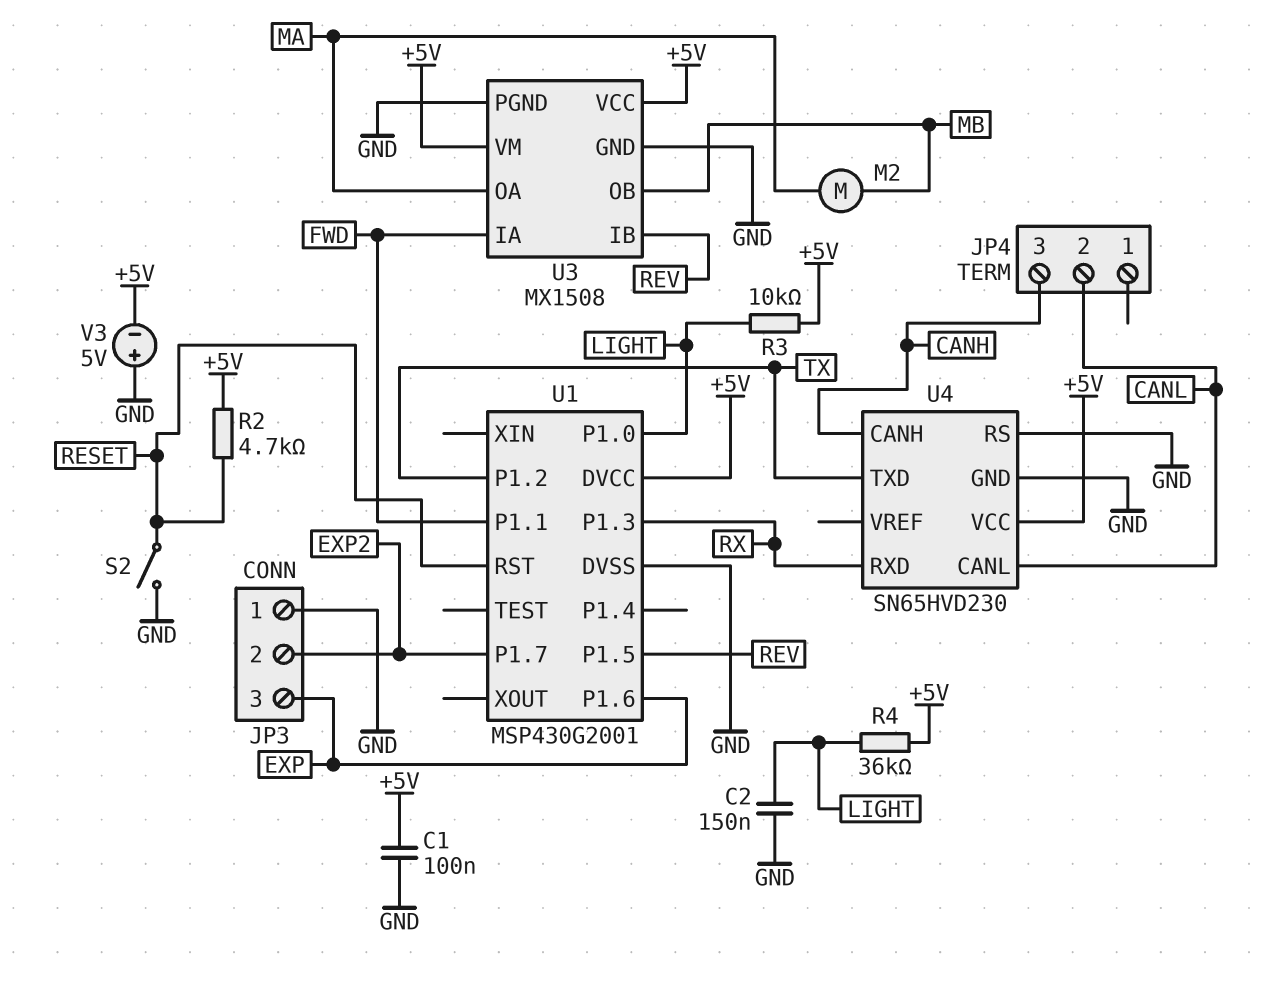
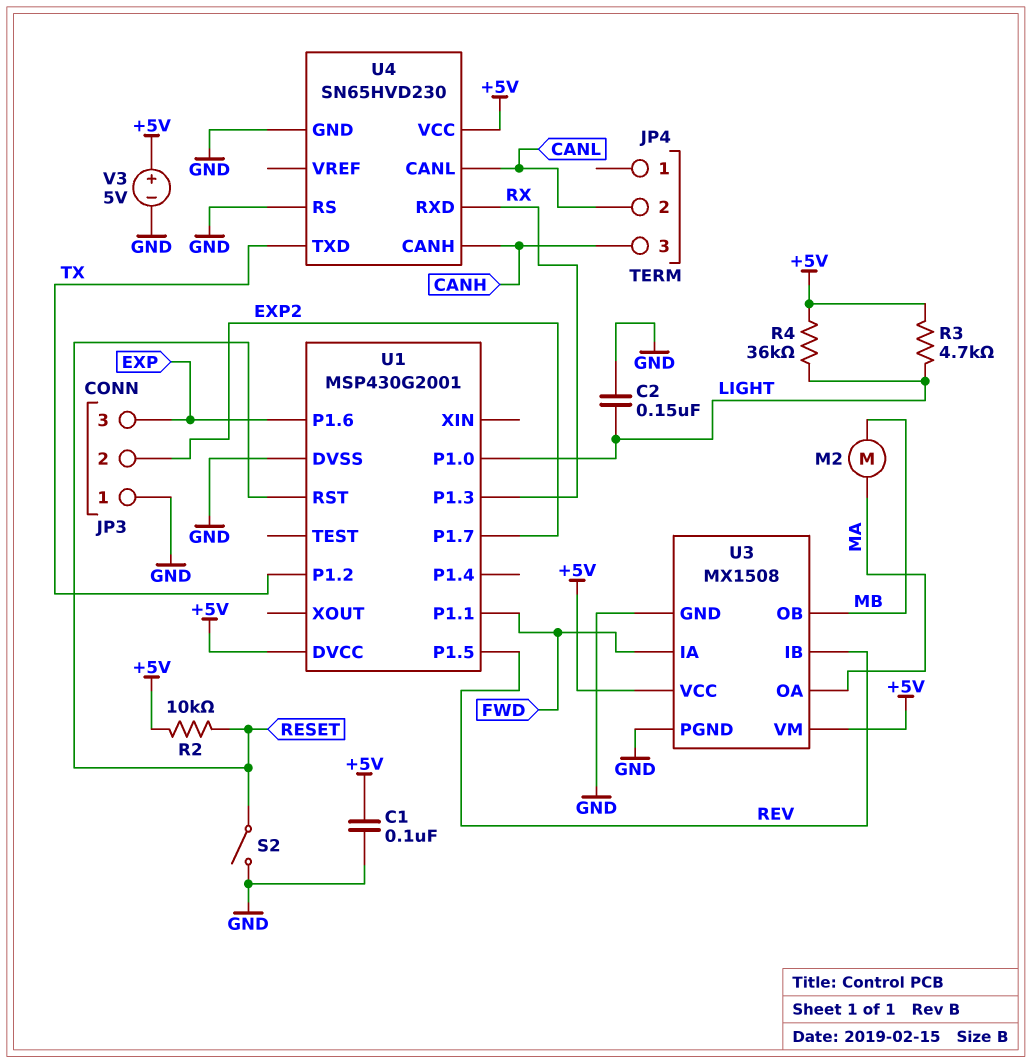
R2: 4.7k (+5V, RESET) -> 10k (+5V, RESET)
R3: 10k (+5V, LIGHT) -> 4.7k (+5V, LIGHT)
V3: 5V (plus GND, minus +5V) -> 5V (plus +5V, minus GND)

